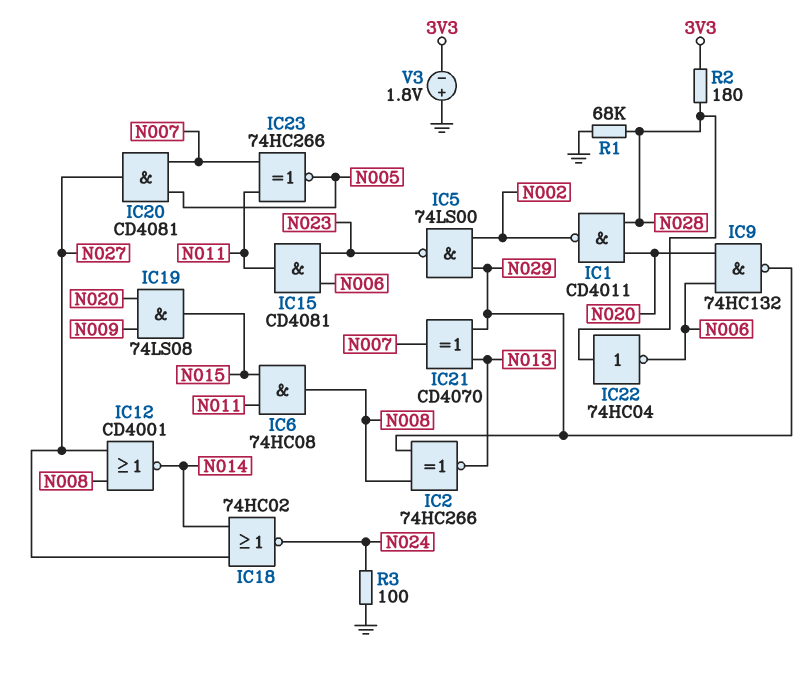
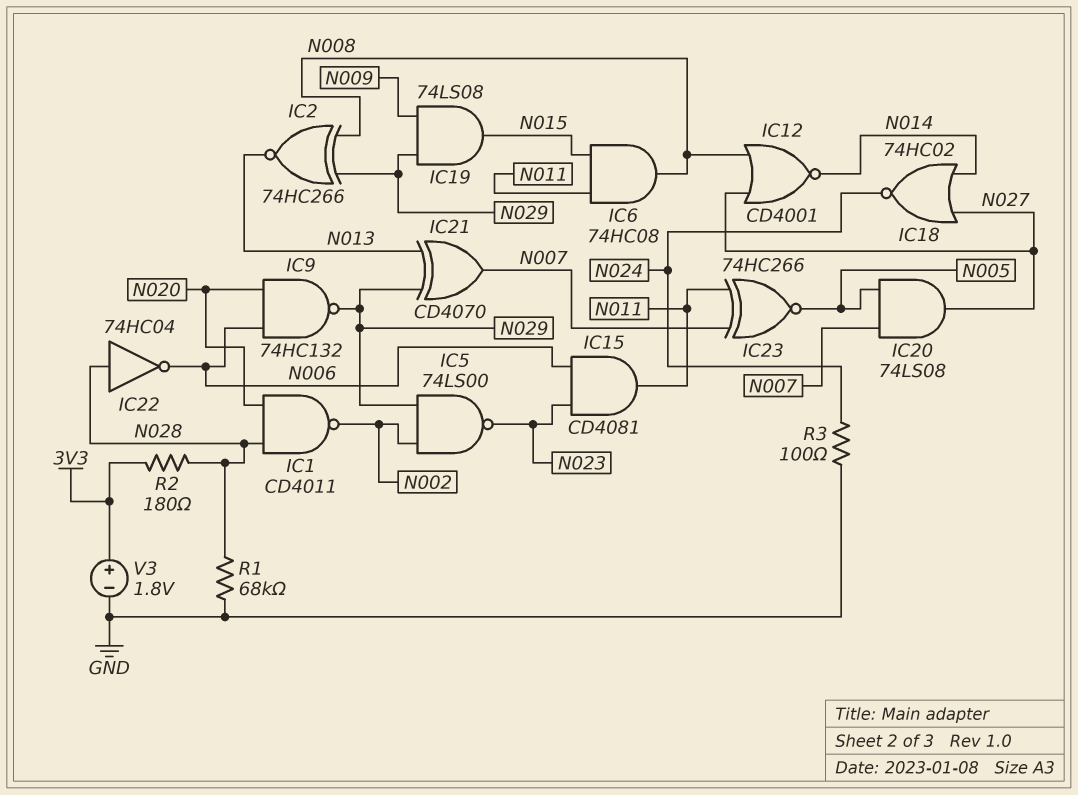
IC19: AND 74LS08 (in N009, in N020, out N015) -> AND 74LS08 (in N009, in N029, out N015)
IC20: AND CD4081 (in N005, in N007, out N027) -> AND 74LS08 (in N005, in N007, out N027)
V3: 1.8V (plus GND, minus 3V3) -> 1.8V (plus 3V3, minus GND)

